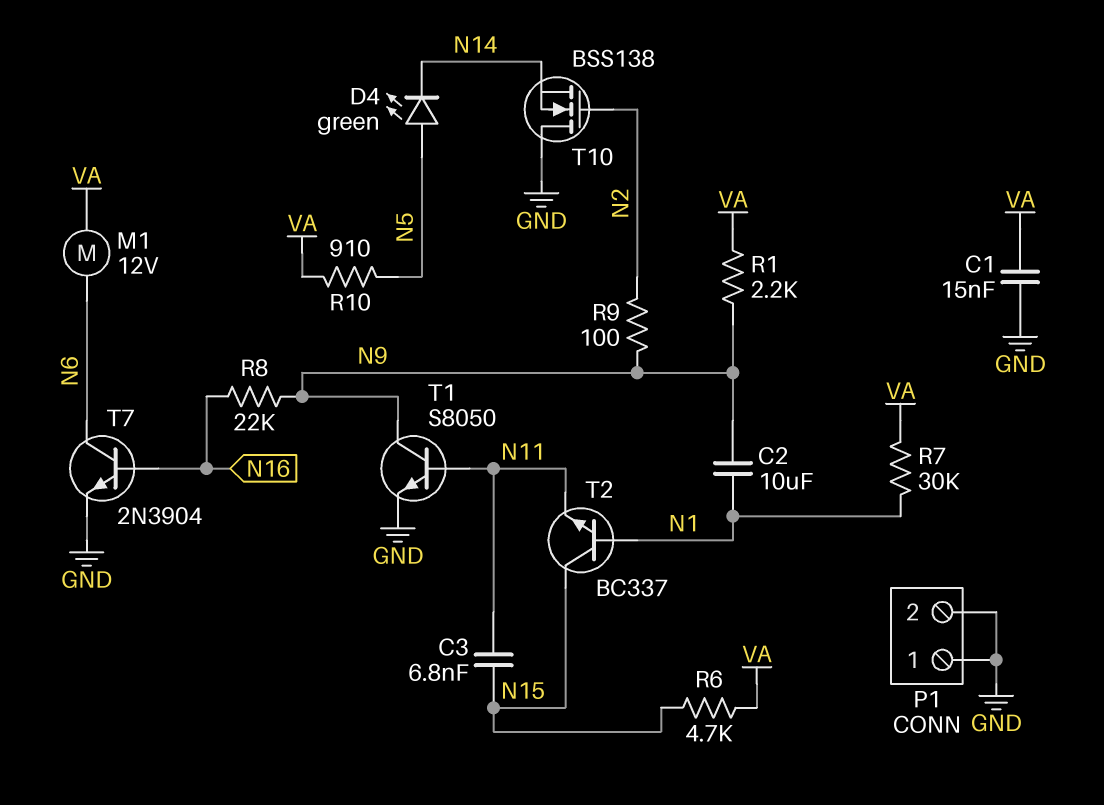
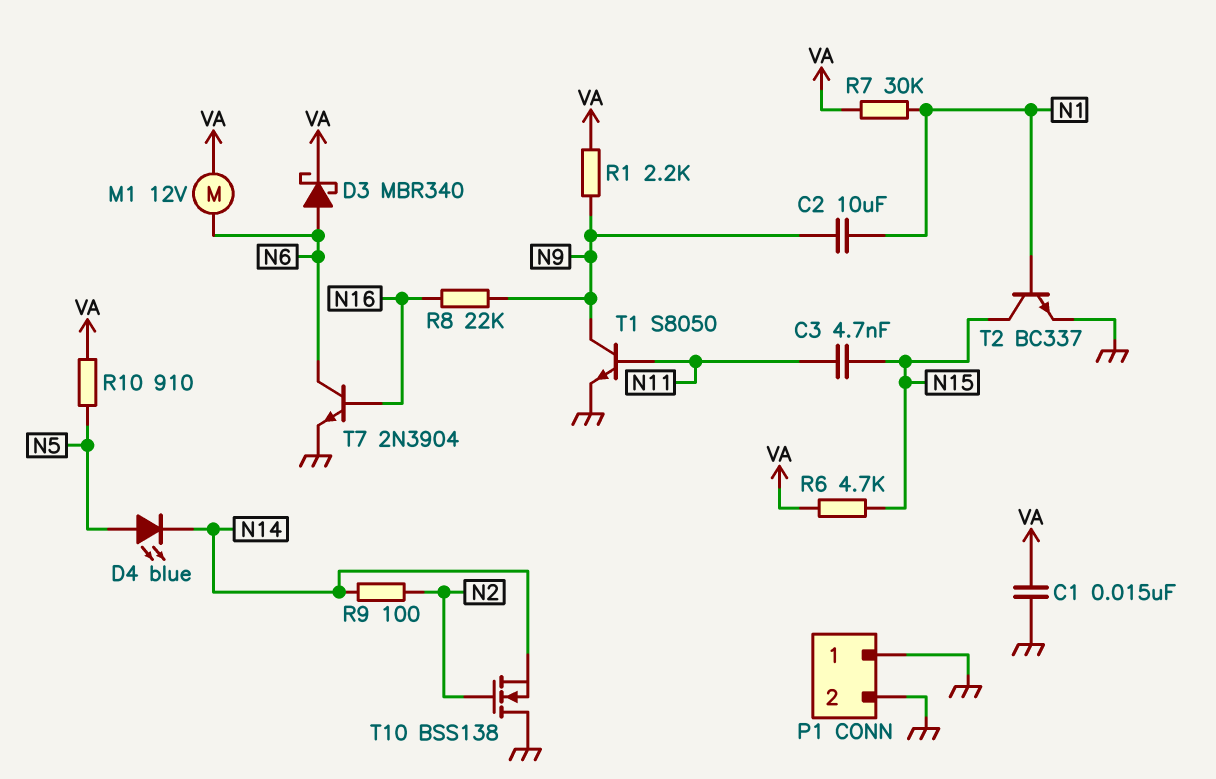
C3: 6.8nF (N11, N15) -> 4.7nF (N11, N15)
D3: none -> schottky MBR340 (A N6, K VA)
D4: LED green (A N5, K N14) -> LED blue (A N5, K N14)
R9: 100 (N2, N9) -> 100 (N2, N14)
T2: NPN BC337 (B N1, C N15, E N11) -> NPN BC337 (B N1, C N15, E GND)

